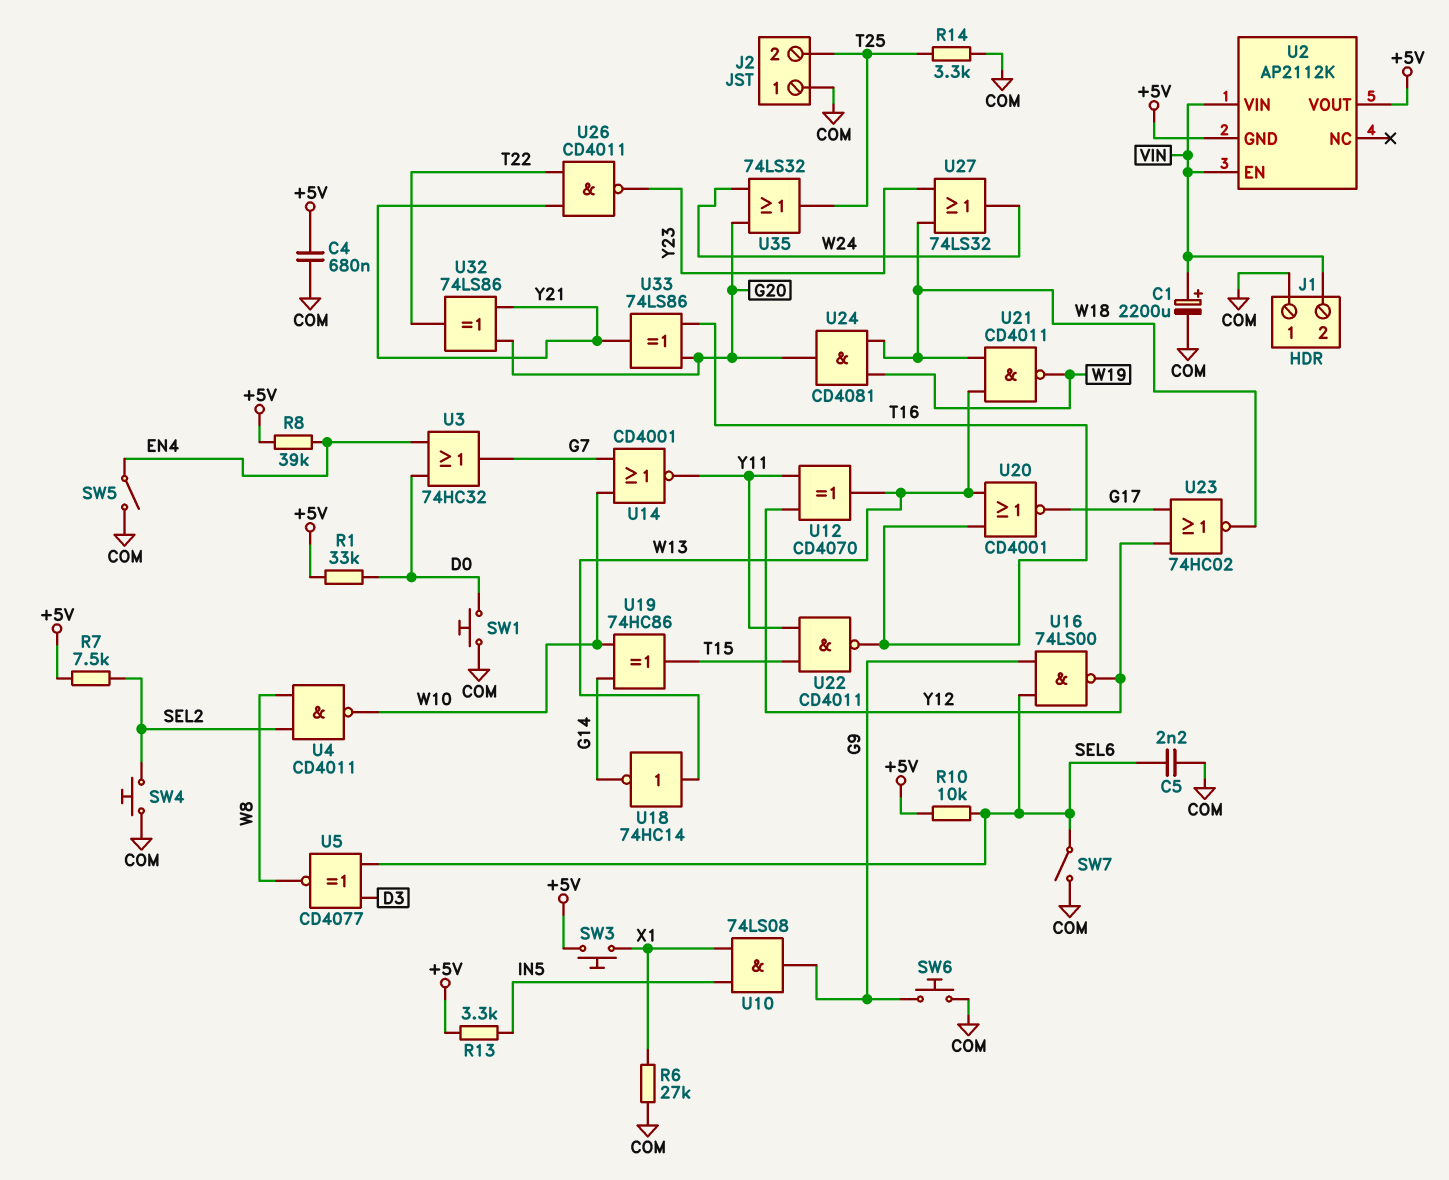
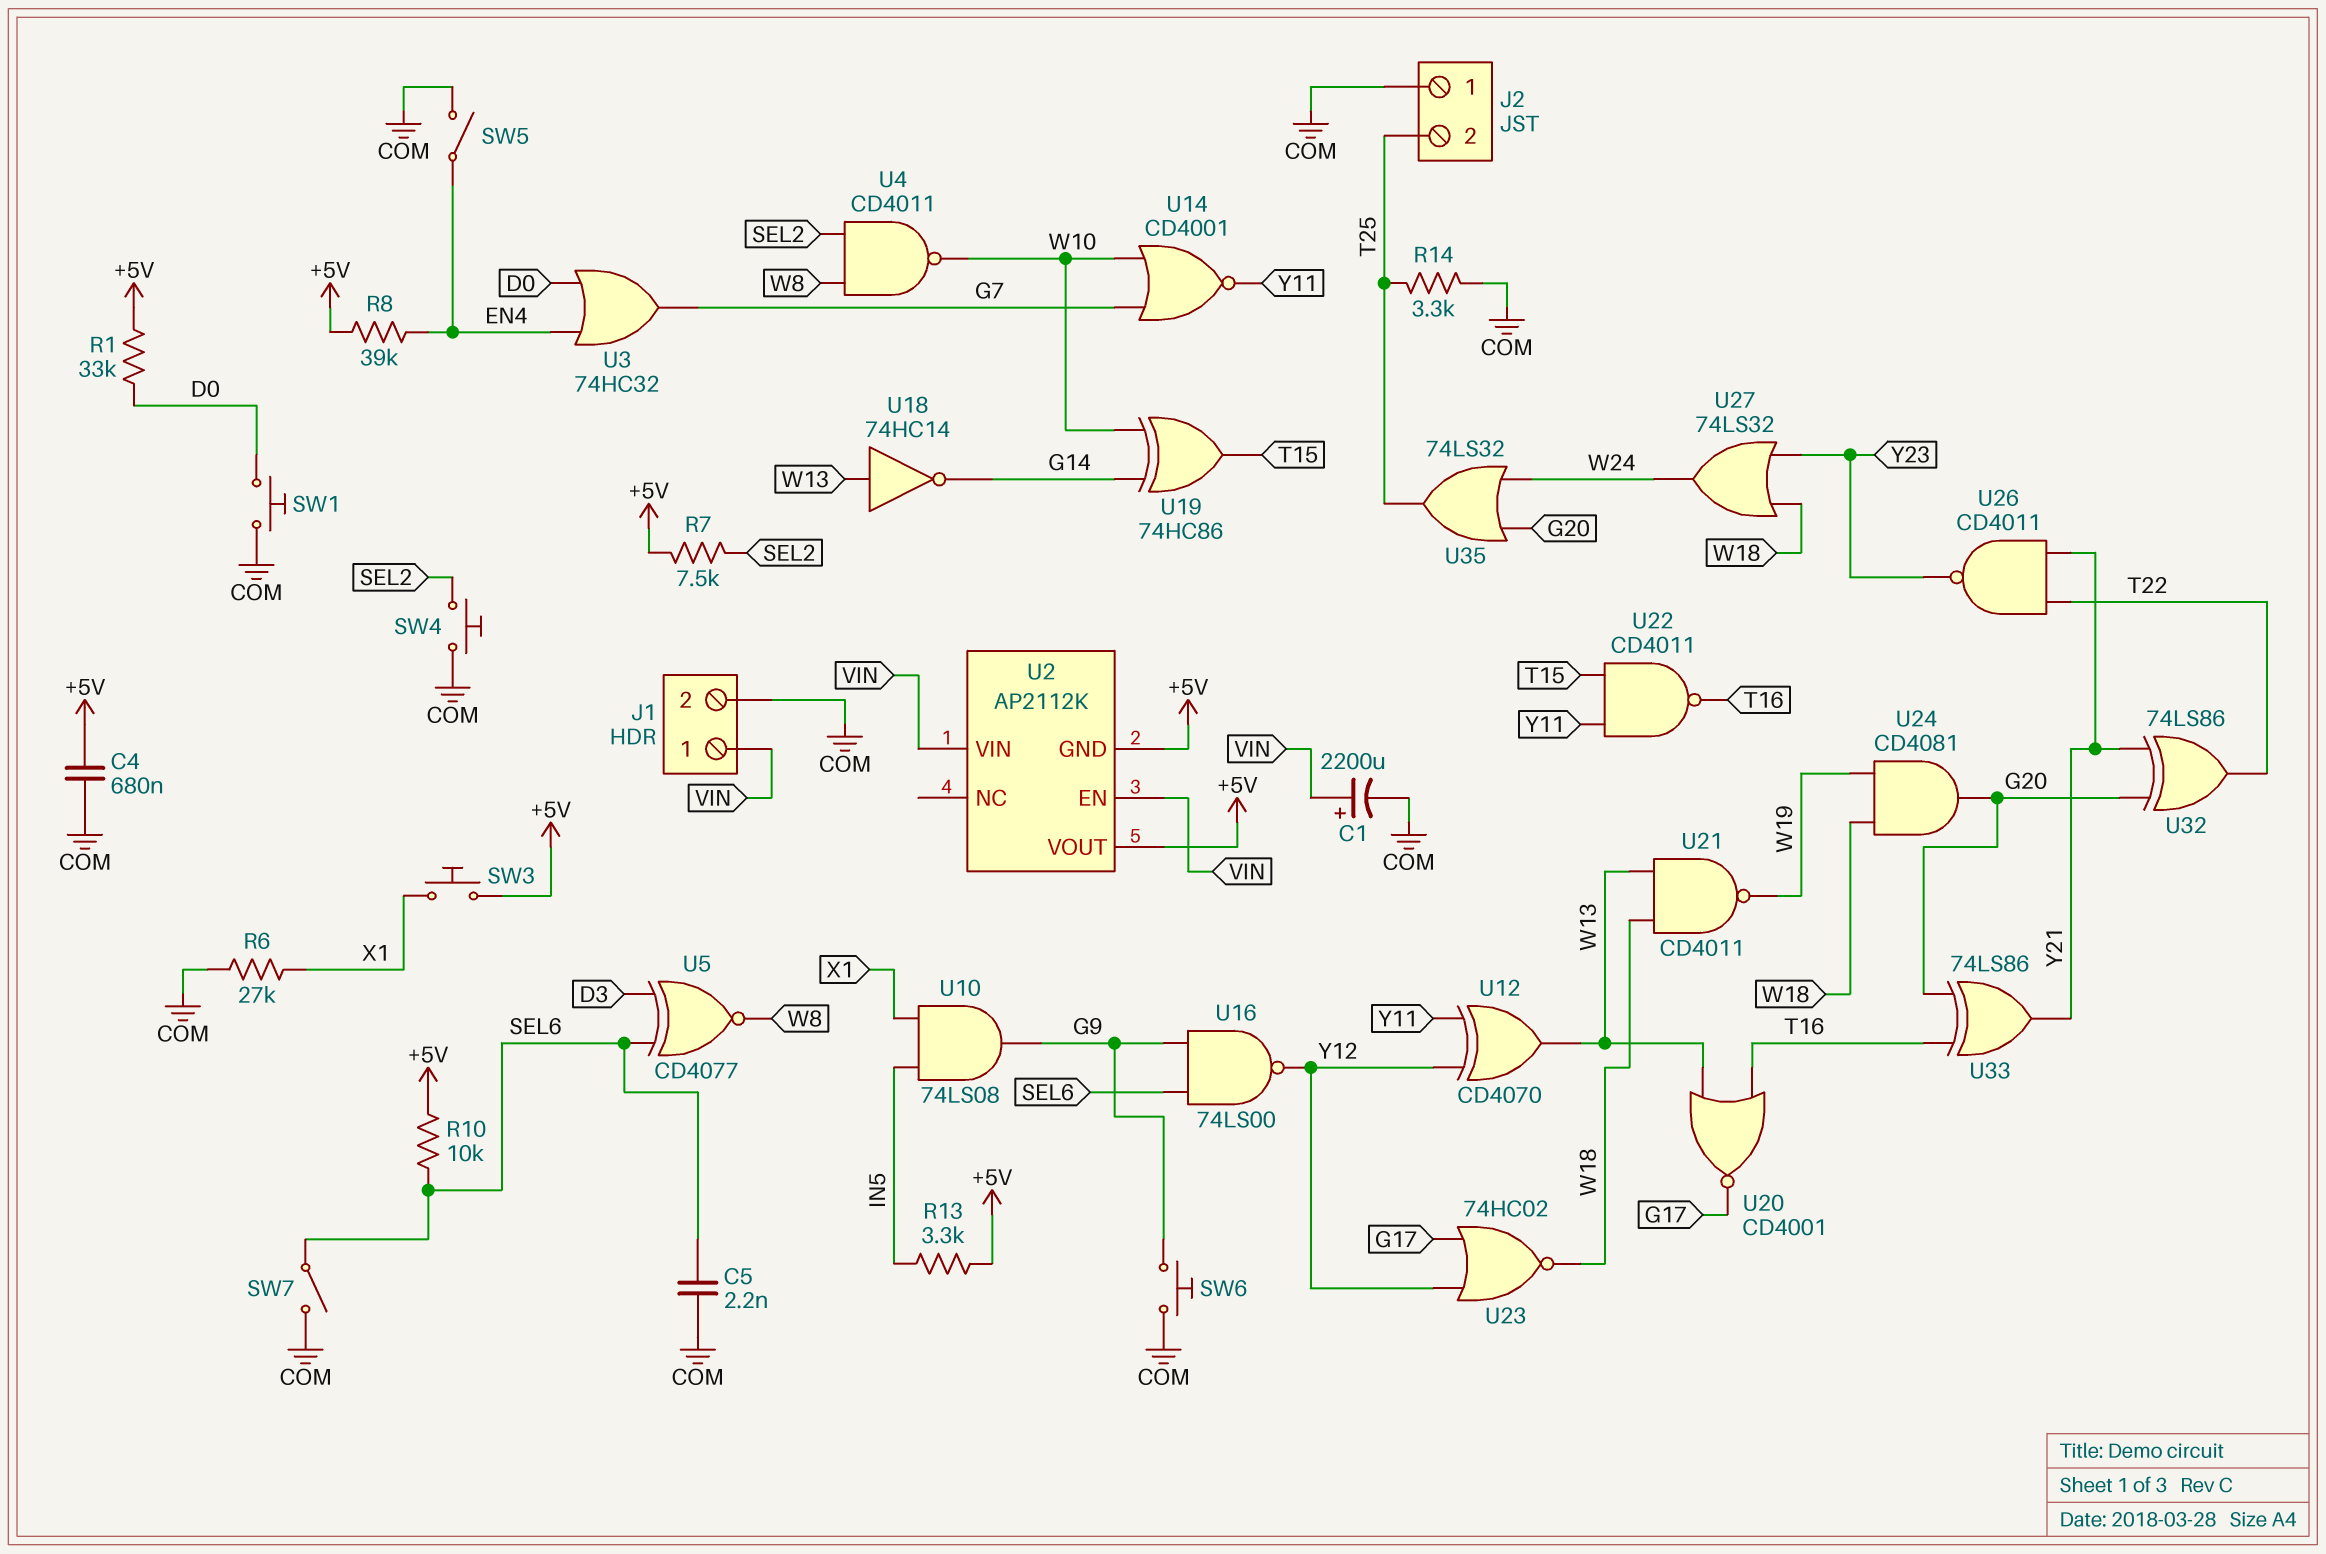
J1 pin 1: COM -> VIN
J1 pin 2: VIN -> COM

